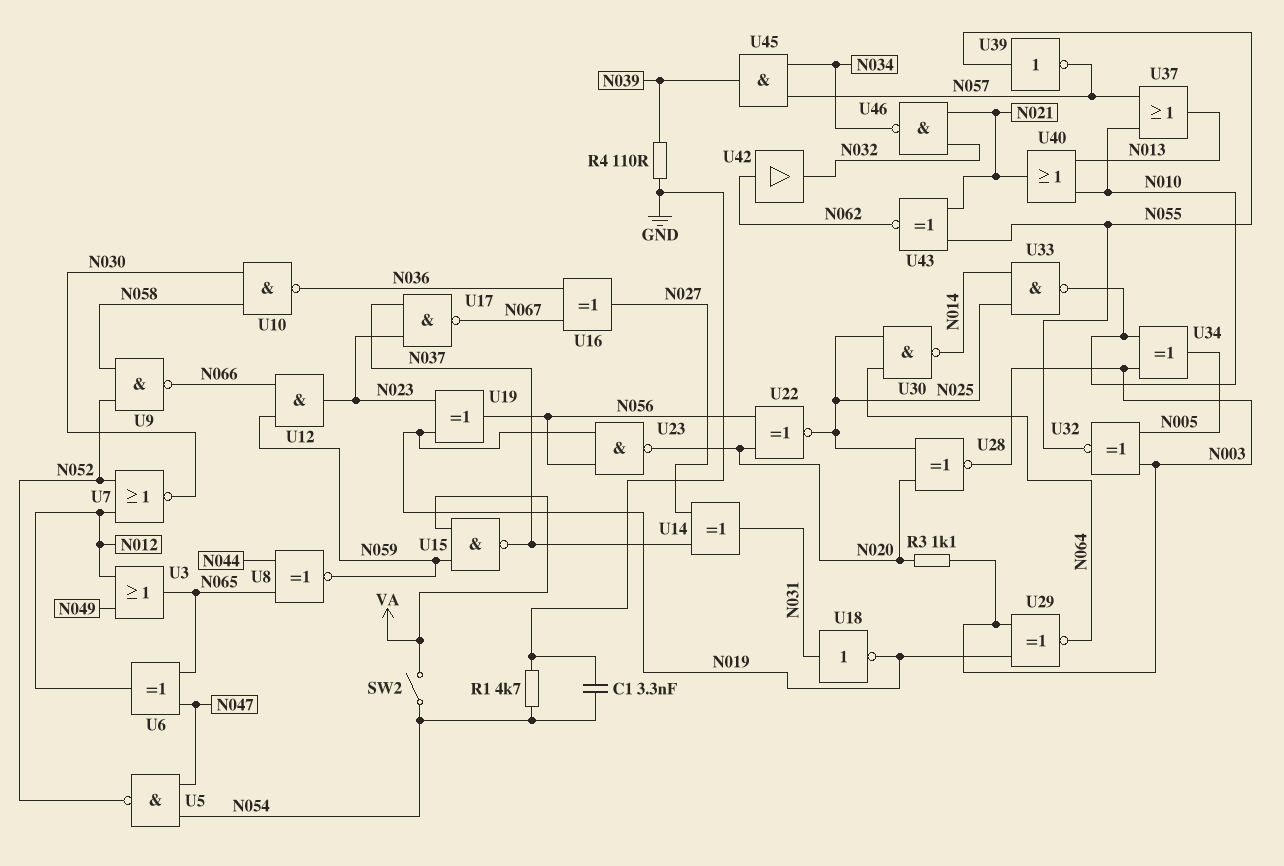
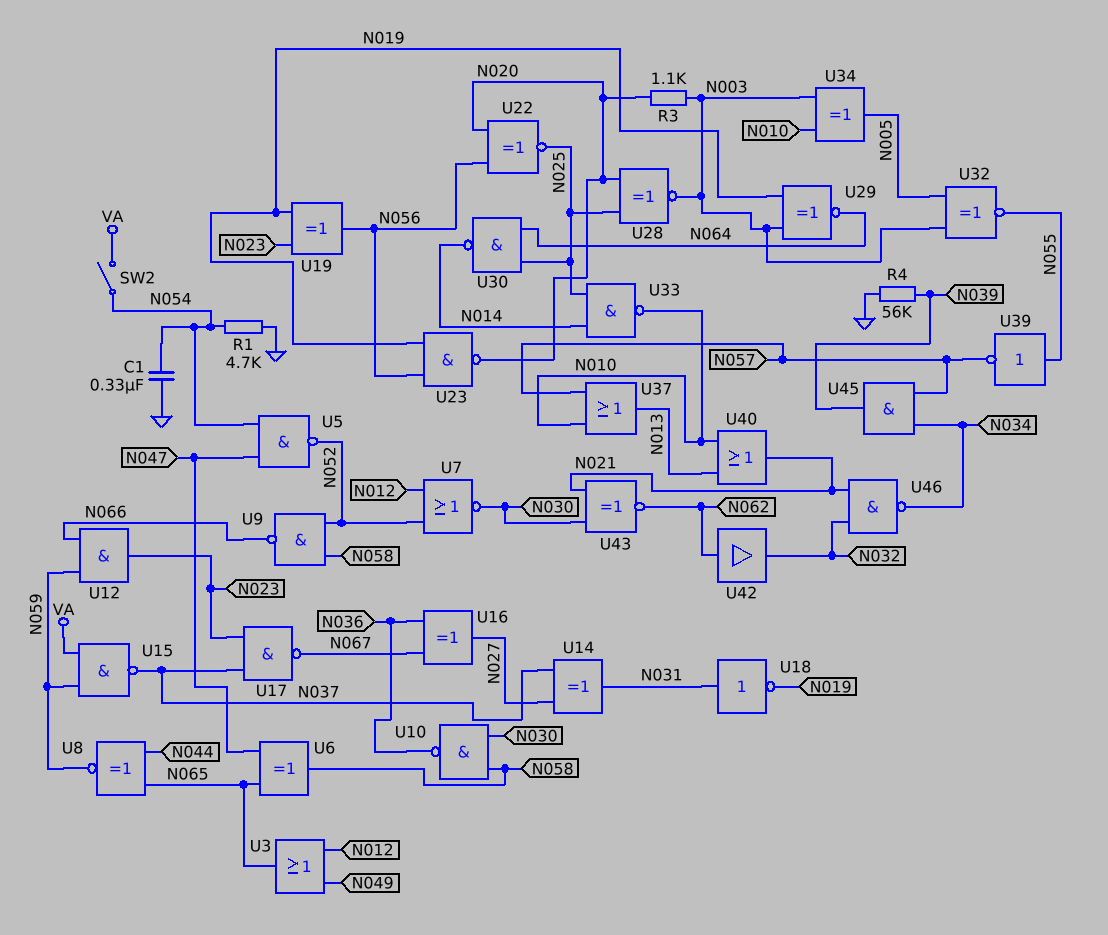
C1: 3.3nF (GND, N054) -> 330nF (GND, N054)
R4: 110 (GND, N039) -> 56k (GND, N039)
U6: XOR (in N047, in N065, out N012) -> XOR (in N047, in N065, out N058)
U43: XNOR (in N021, in N055, out N062) -> XNOR (in N021, in N030, out N062)

